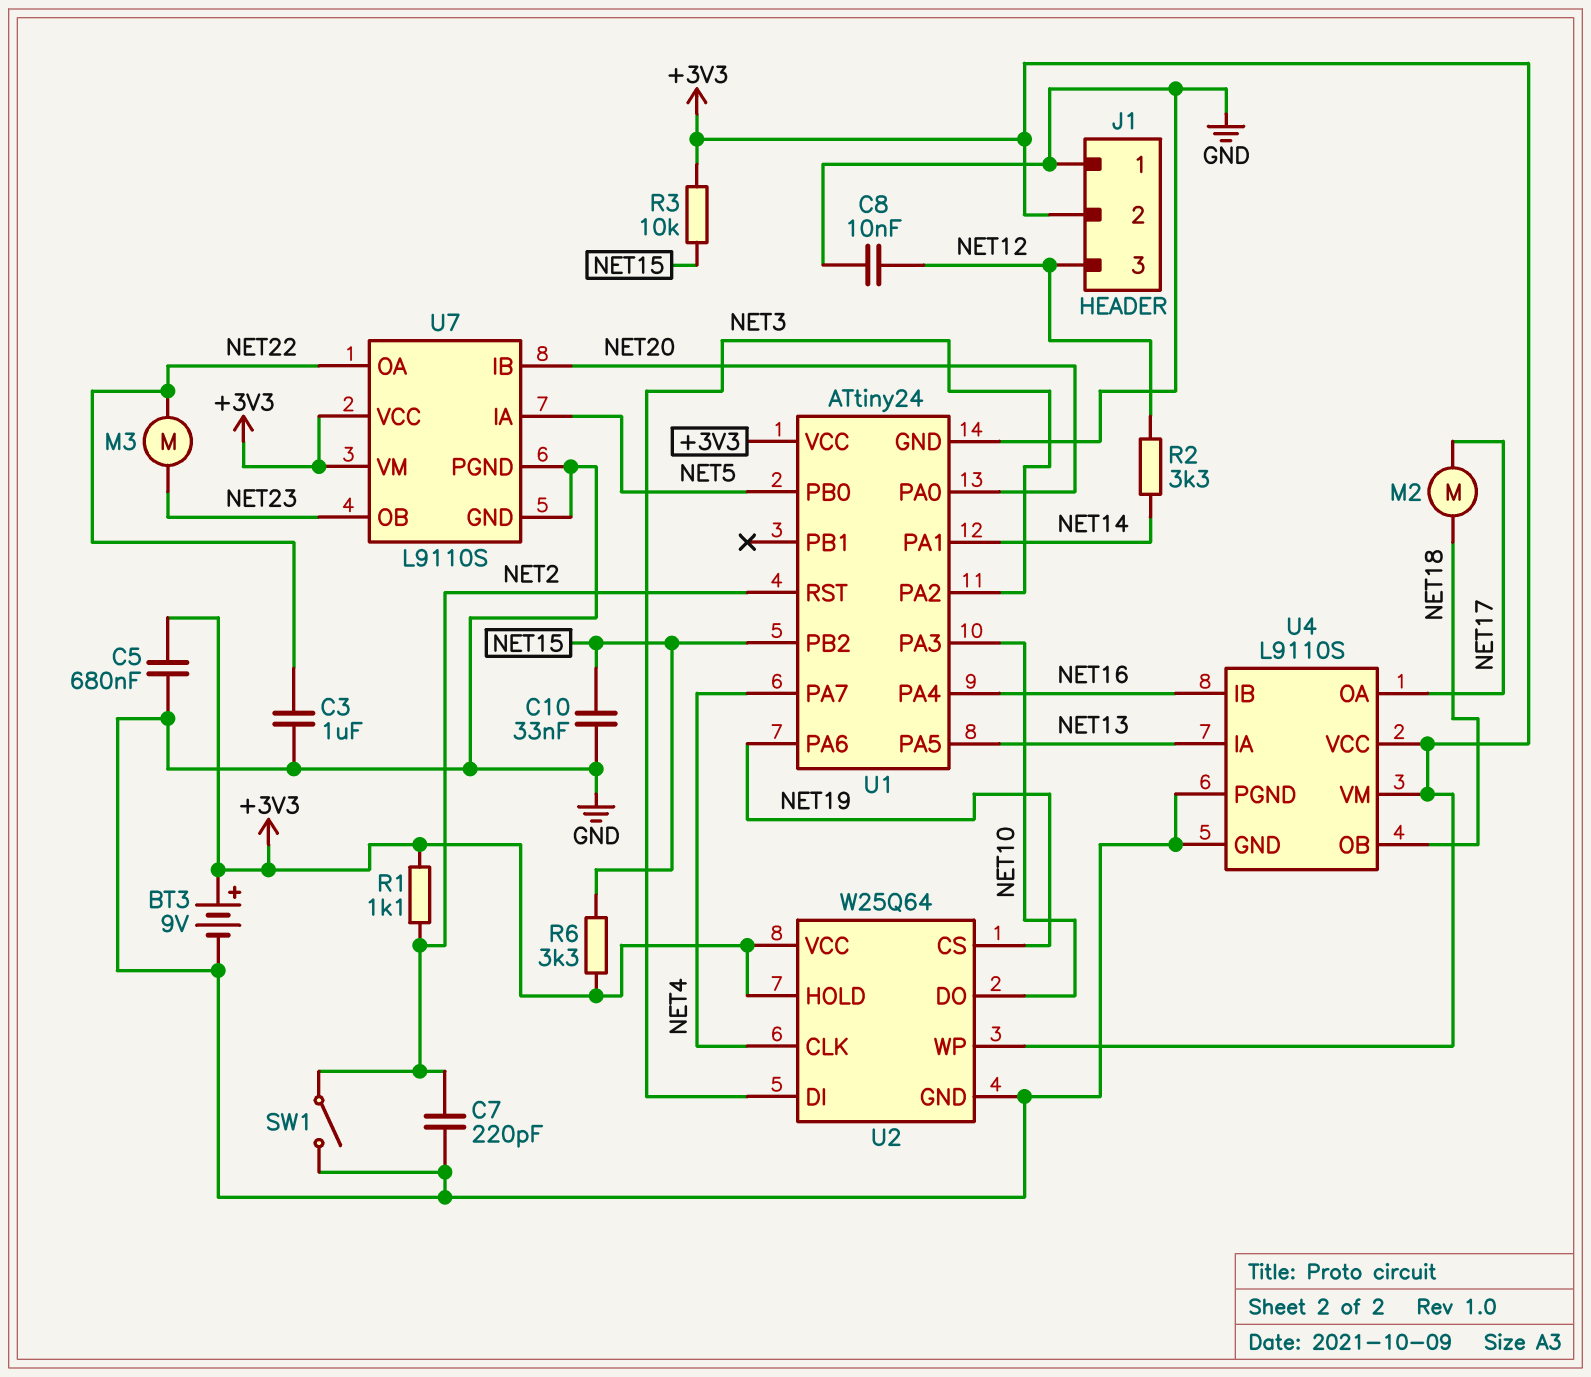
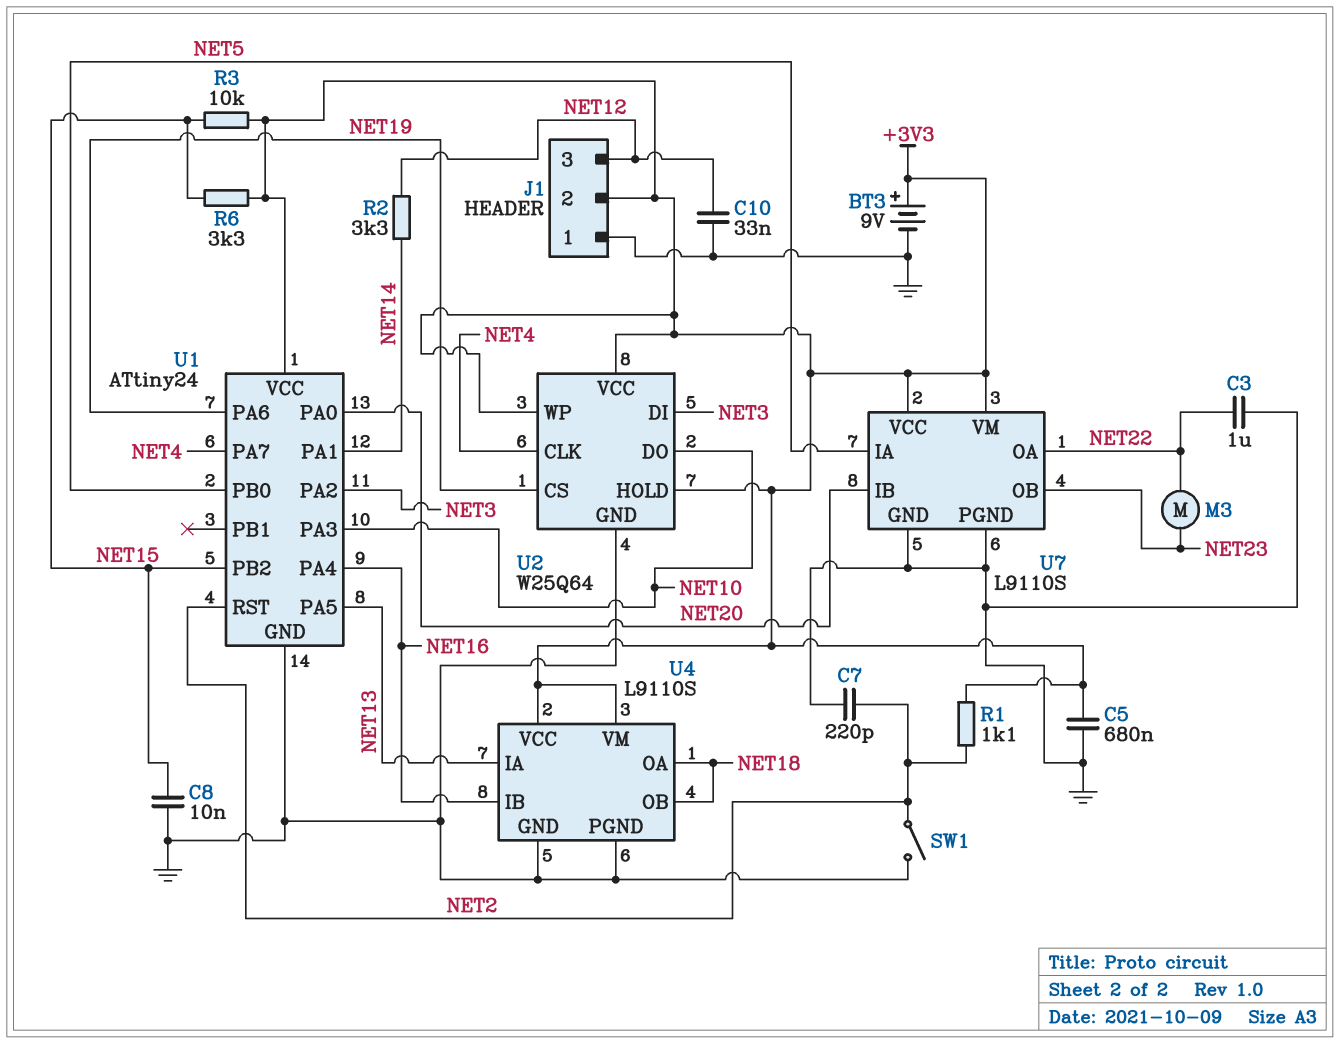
C8: 10nF (GND, NET12) -> 10nF (GND, NET15)
C10: 33nF (GND, NET15) -> 33nF (GND, NET12)
M2: motor (NET17, NET18) -> none
U4 pin OA: NET17 -> NET18

